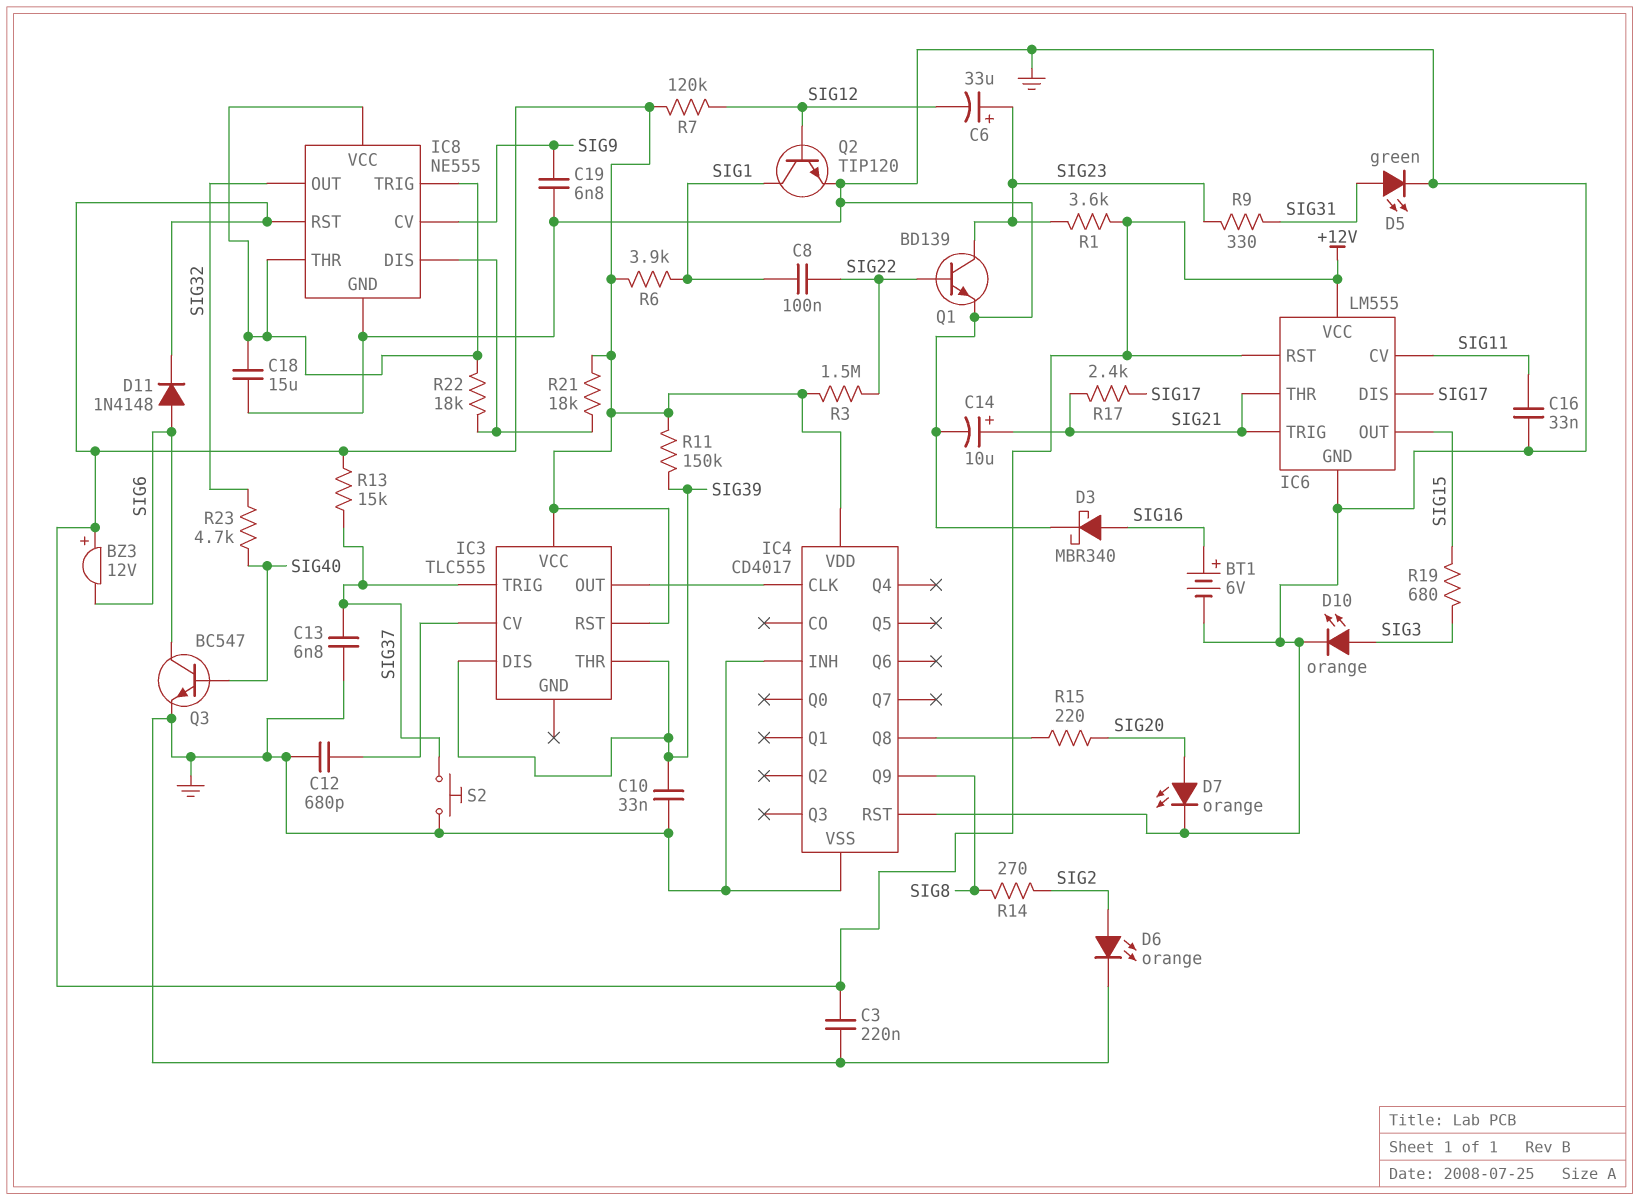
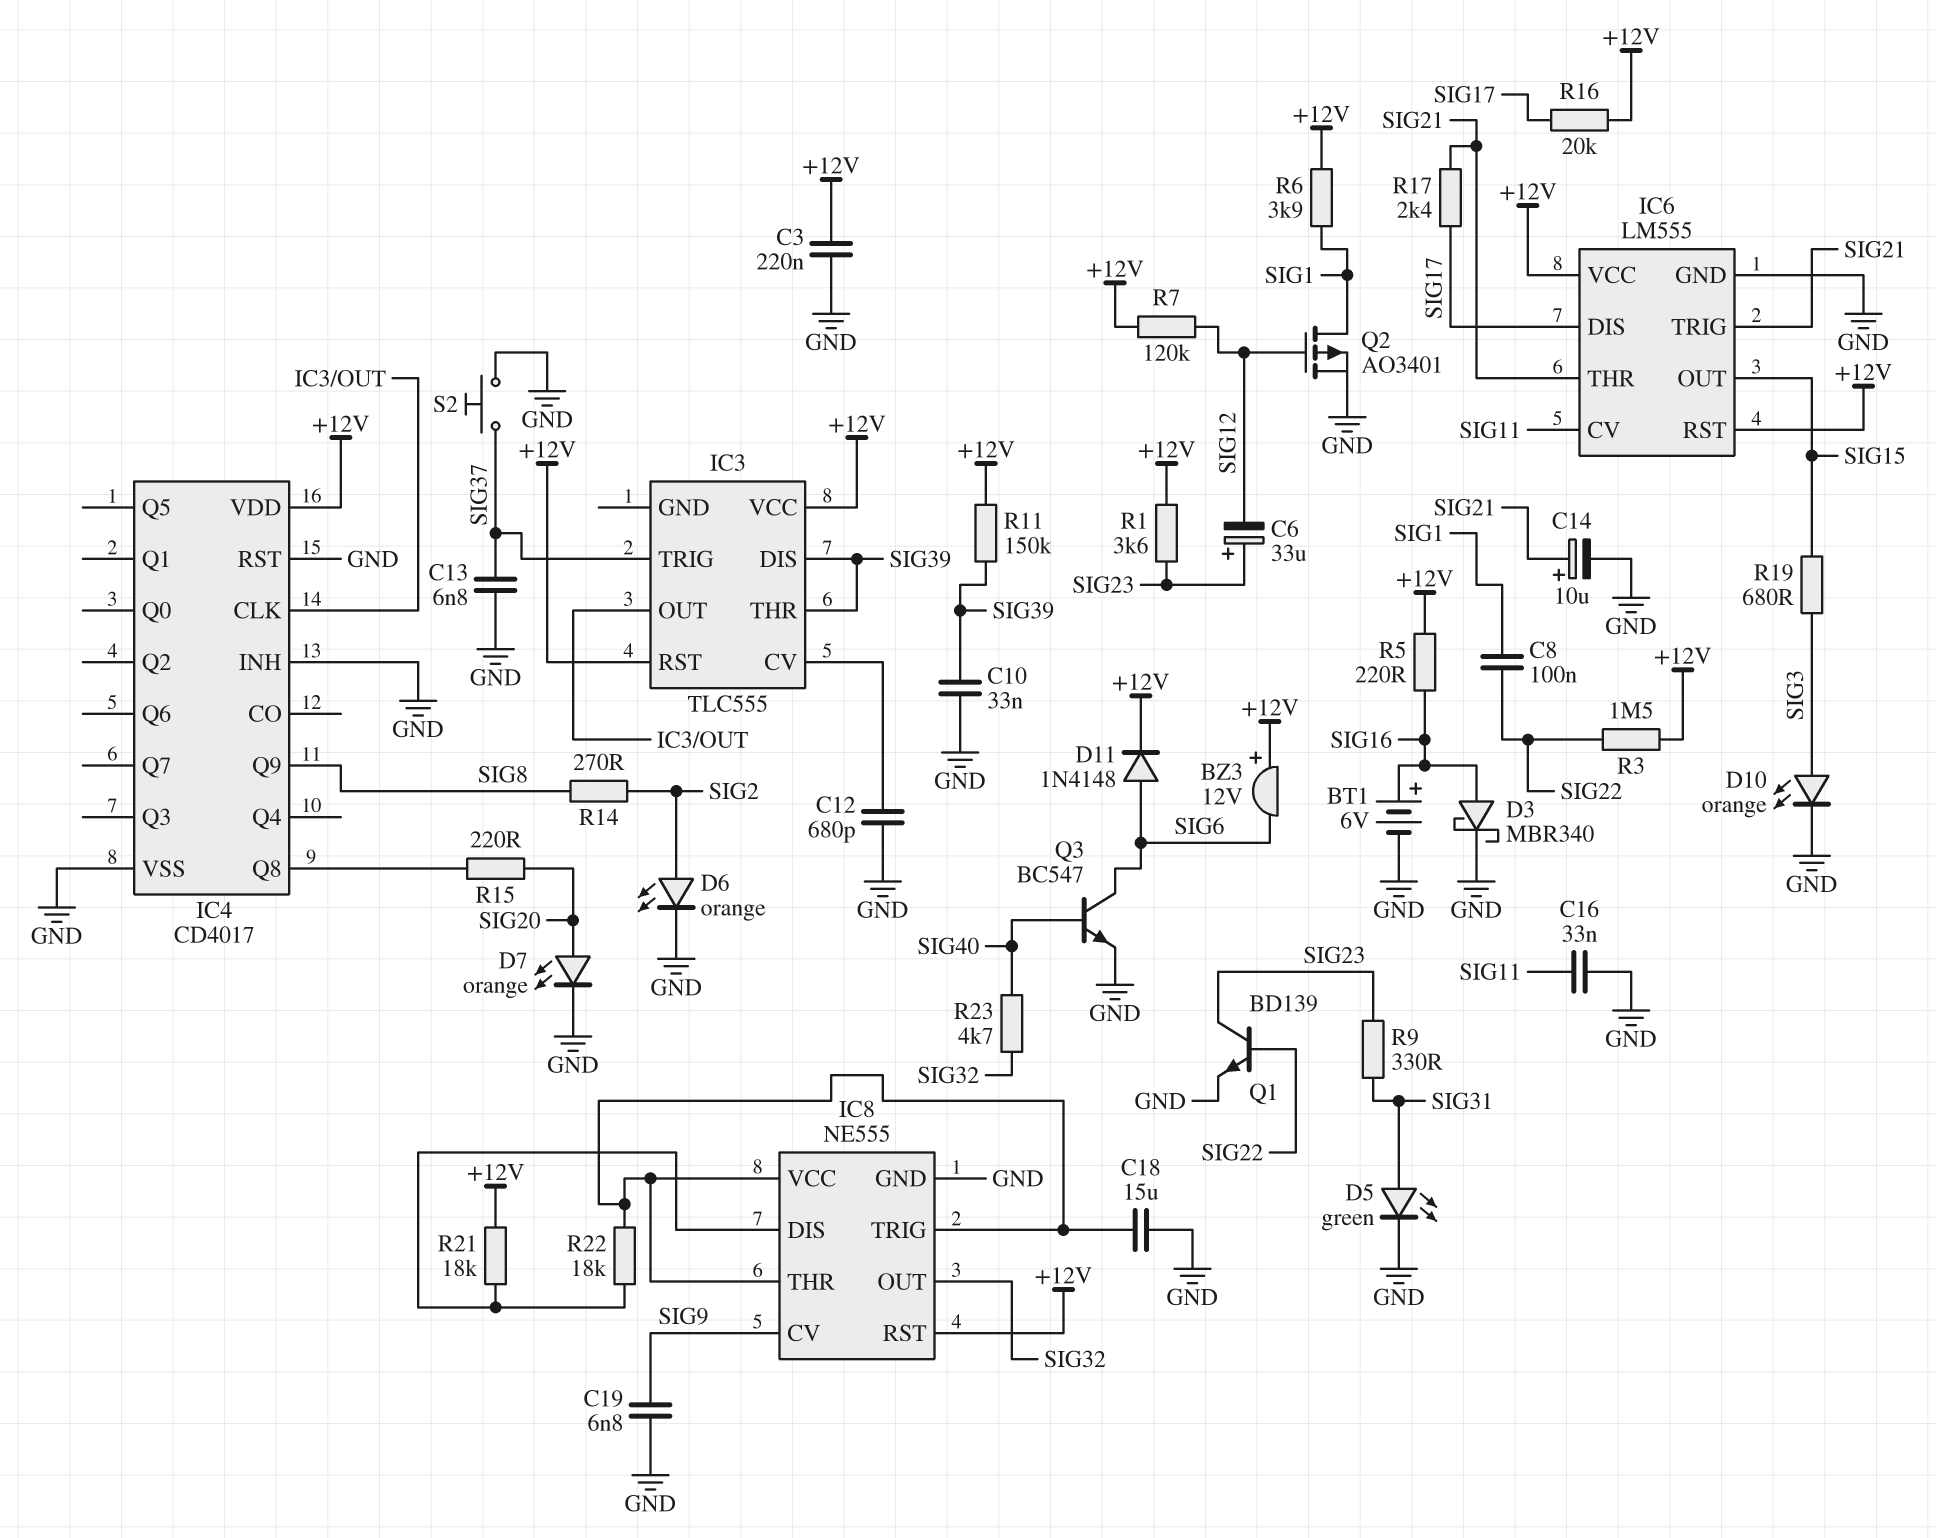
Q2: NPN TIP120 (B SIG12, C SIG1, E GND) -> PMOS AO3401 (G SIG12, D SIG1, S GND)
R5: none -> 220 (+12V, SIG16)
R13: 15k (+12V, SIG37) -> none
R16: none -> 20k (+12V, SIG17)

